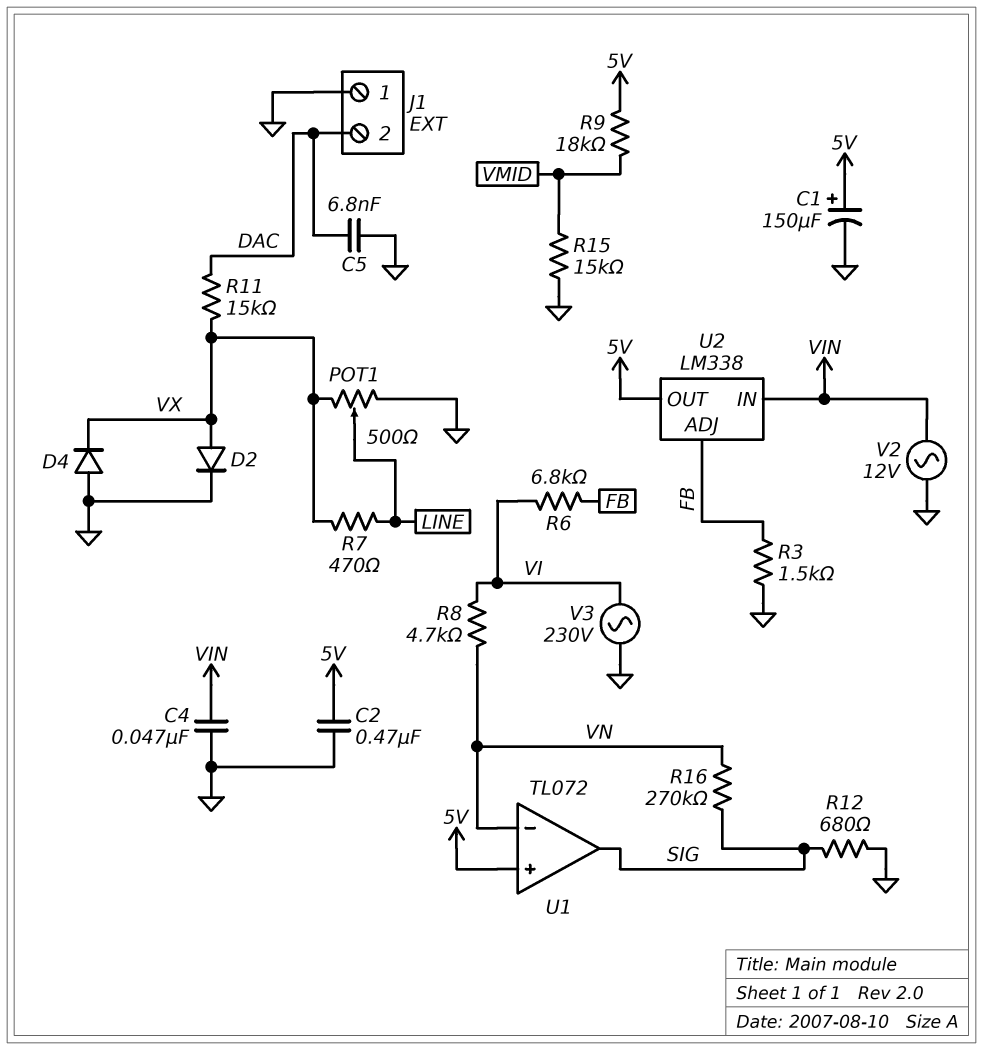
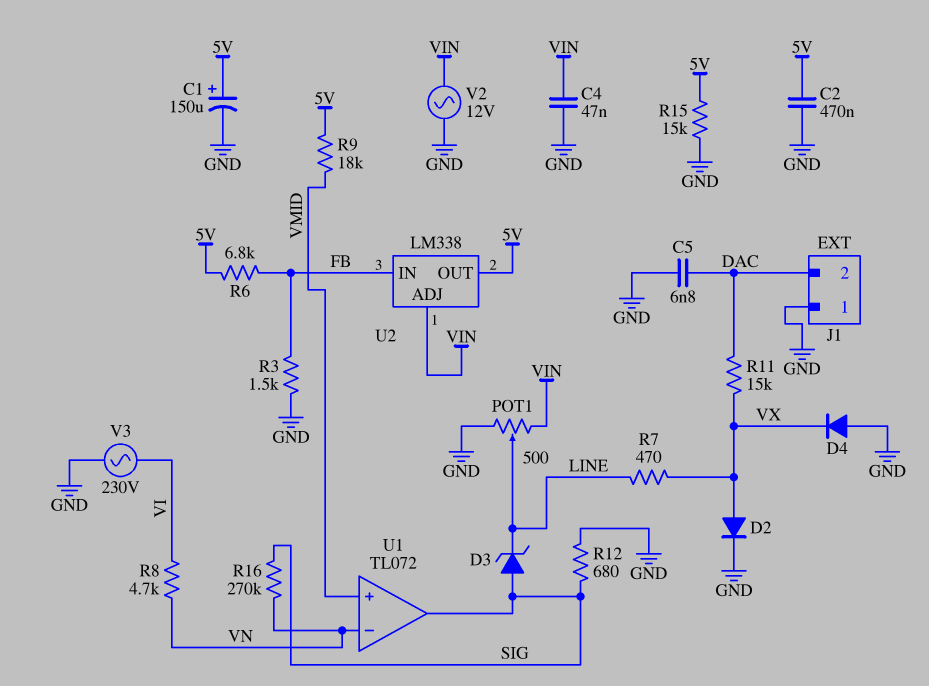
D3: none -> zener (A SIG, K LINE)
POT1: 500 (GND, VX, wiper LINE) -> 500 (GND, VIN, wiper LINE)
R6: 6.8k (FB, VI) -> 6.8k (5V, FB)
R15: 15k (GND, VMID) -> 15k (5V, GND)
U1 pin in+: 5V -> VMID
U2 pin ADJ: FB -> VIN
U2 pin IN: VIN -> FB

